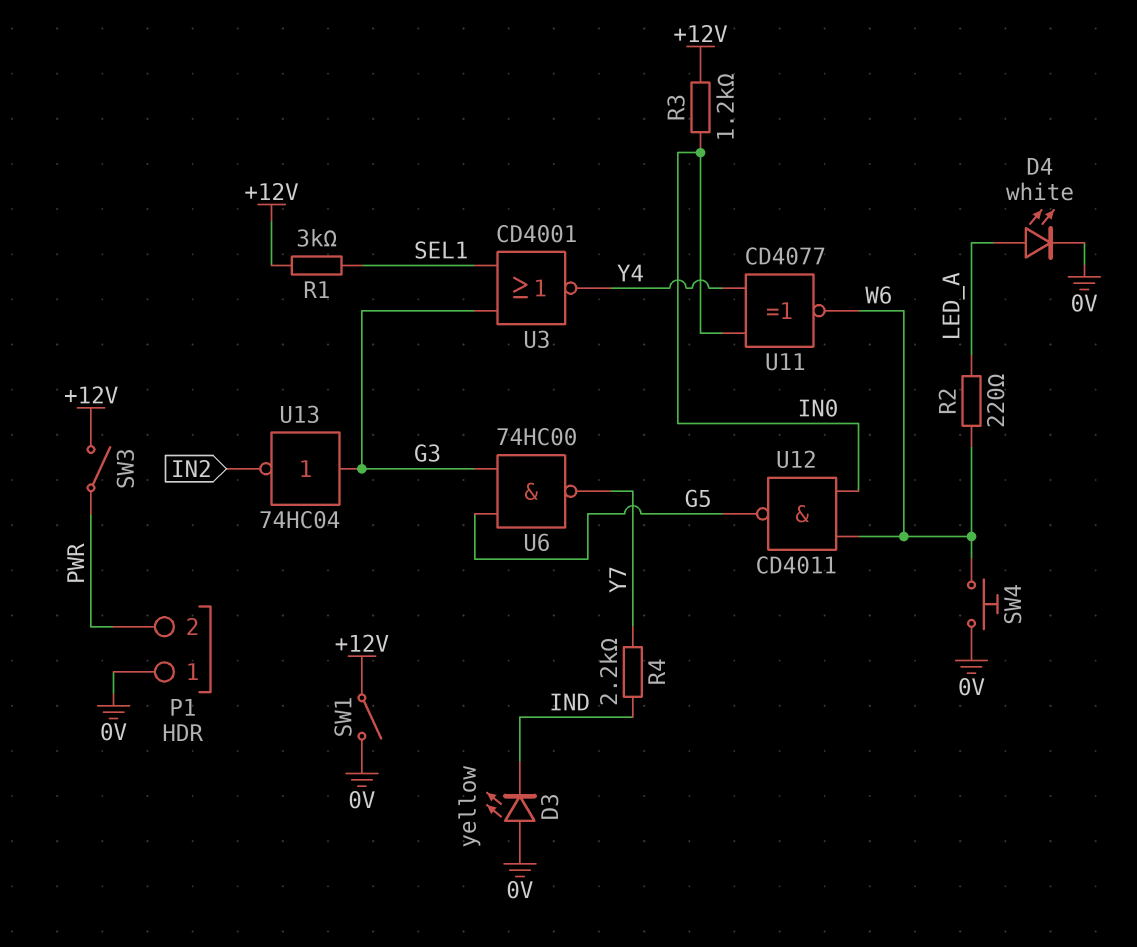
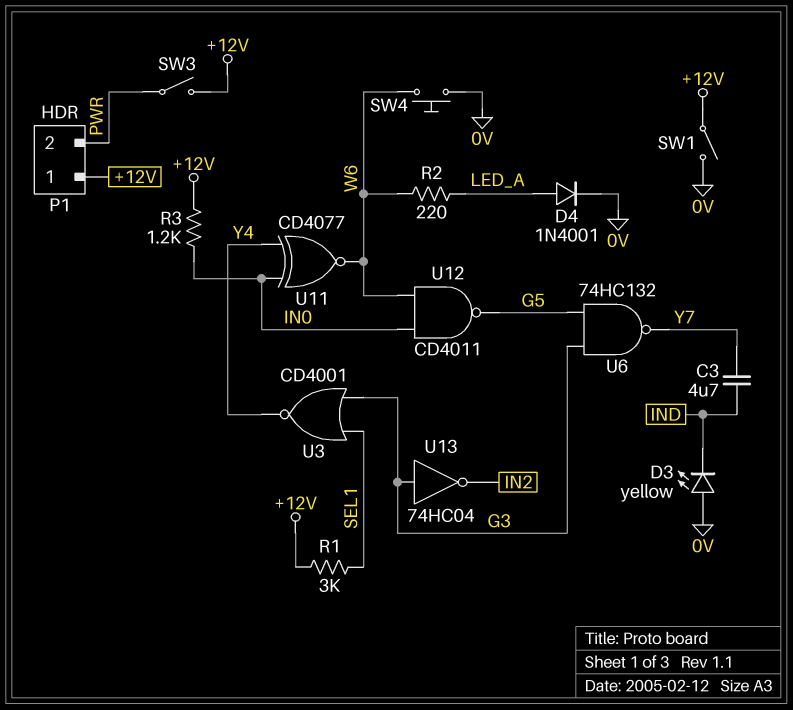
C3: none -> 4.7uF (IND, Y7)
D4: LED white (A LED_A, K 0V) -> diode 1N4001 (A LED_A, K 0V)
P1 pin 1: 0V -> +12V
R4: 2.2k (IND, Y7) -> none
U6: NAND 74HC00 (in G3, in G5, out Y7) -> NAND 74HC132 (in G3, in G5, out Y7)

